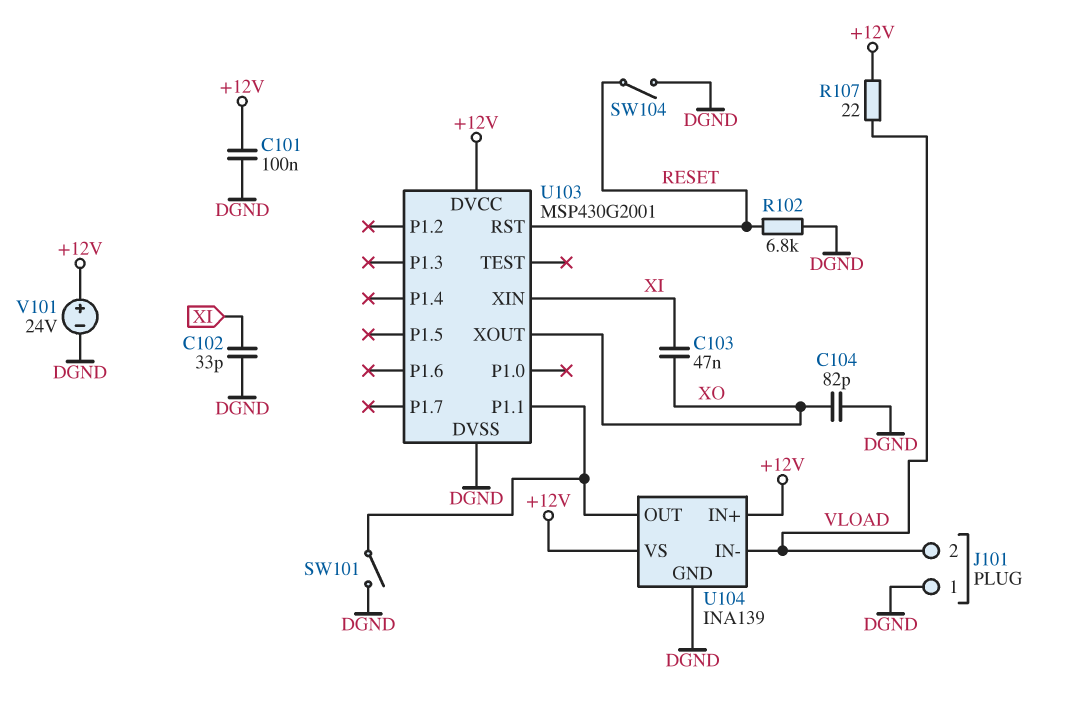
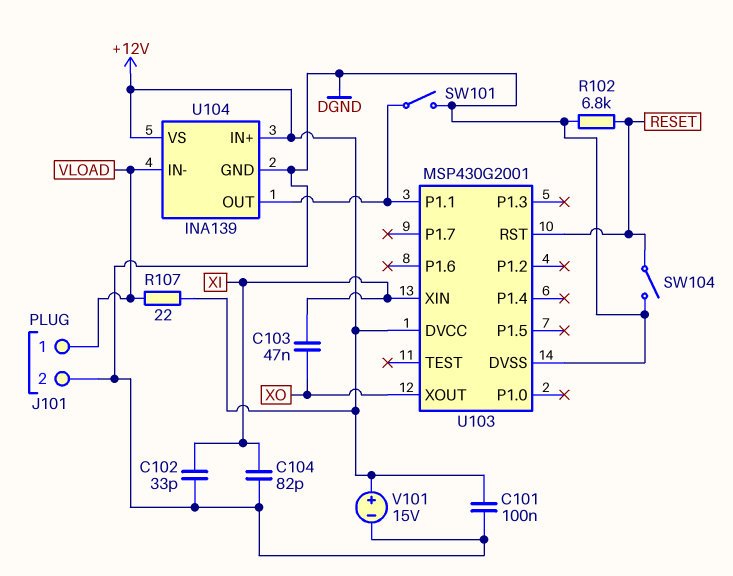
C104: 82pF (DGND, XO) -> 82pF (DGND, XI)
J101 pin 1: DGND -> VLOAD
J101 pin 2: VLOAD -> DGND
V101: 24V (plus +12V, minus DGND) -> 15V (plus +12V, minus DGND)

